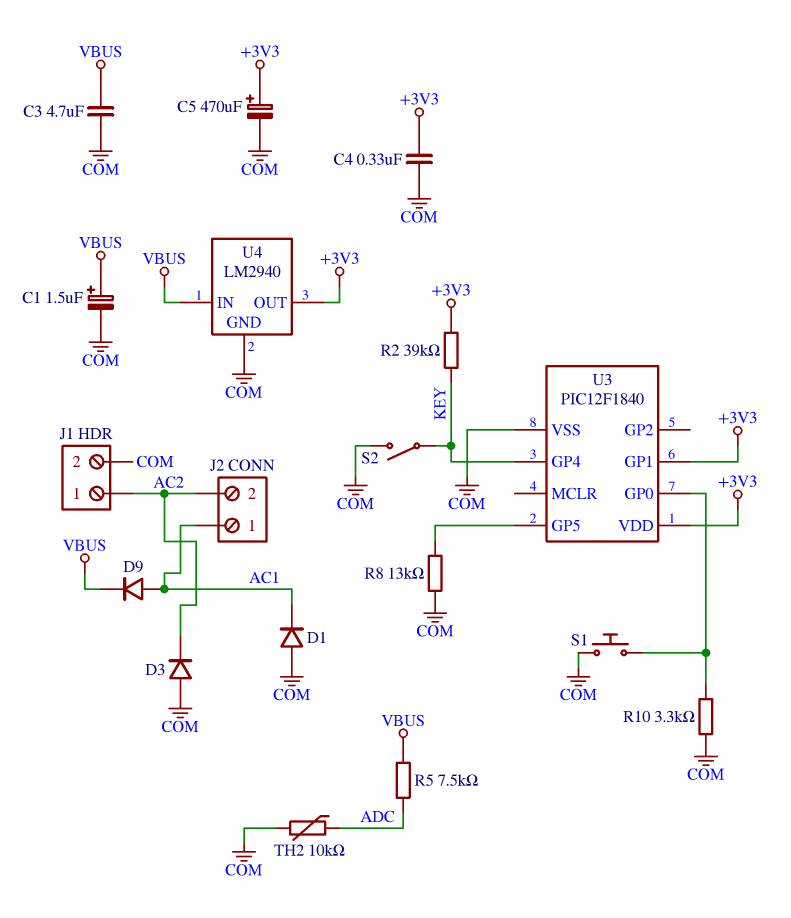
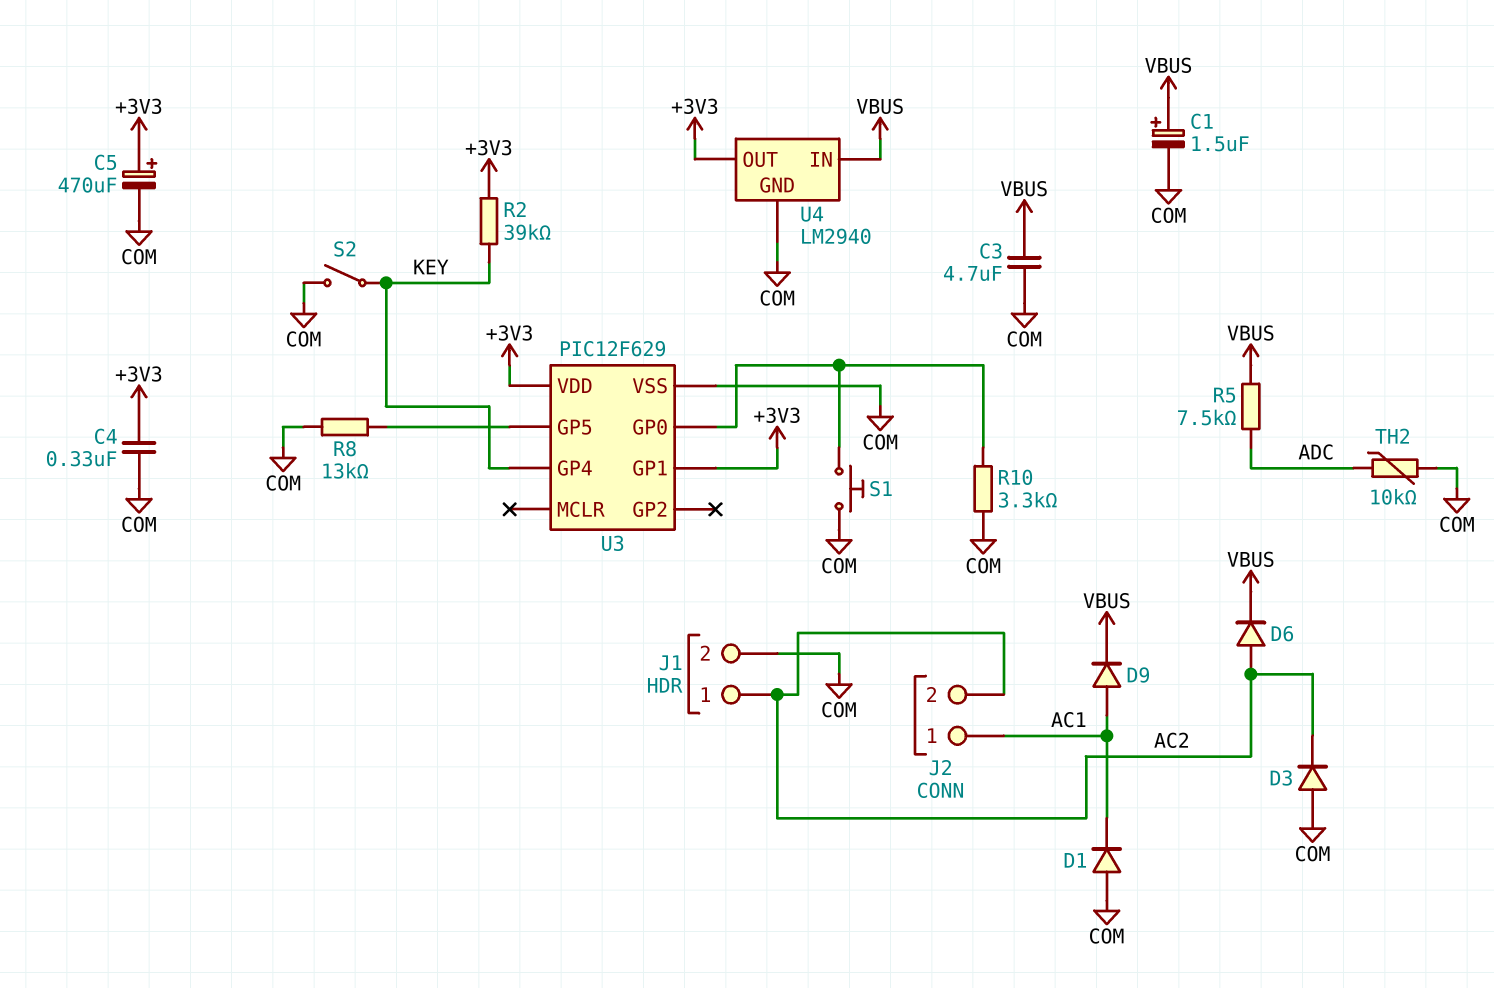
D6: none -> diode (A AC2, K VBUS)
U3: PIC12F1840 -> PIC12F629

